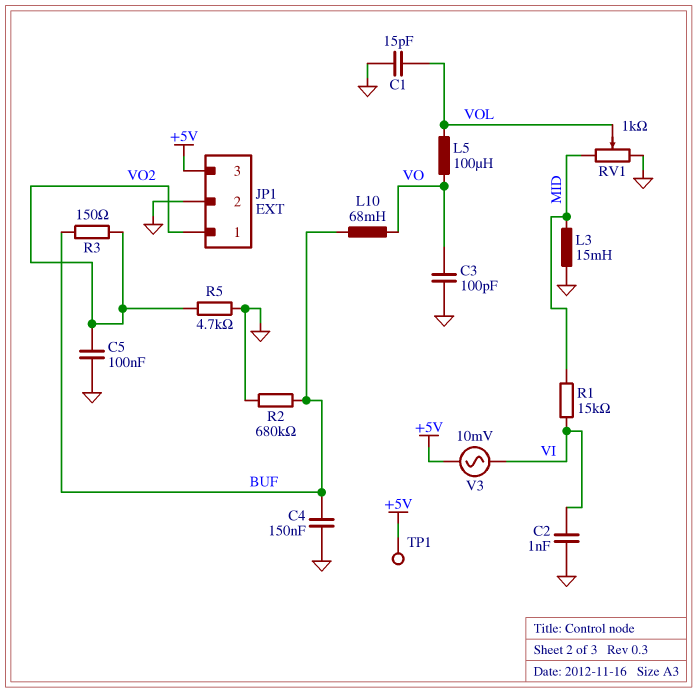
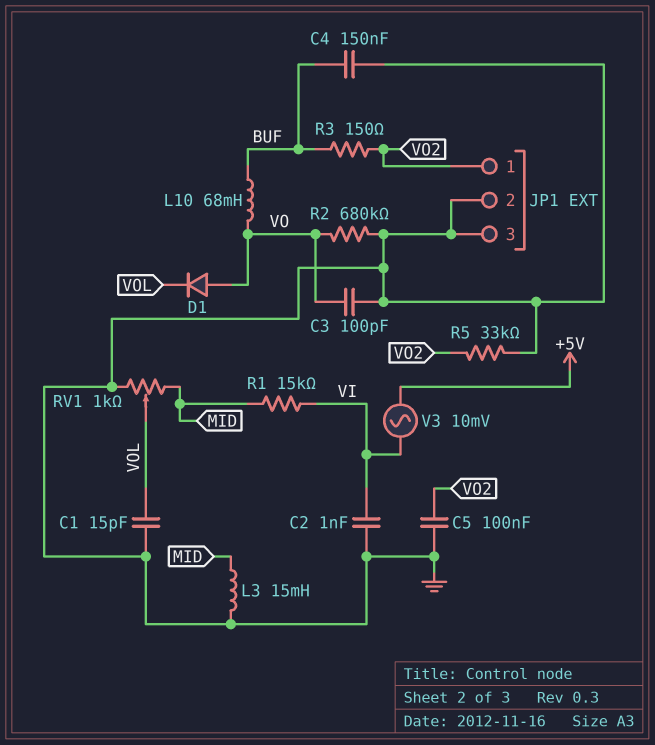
D1: none -> diode (A VO, K VOL)
JP1 pin 3: +5V -> GND
L5: 100uH (VO, VOL) -> none
R2: 680k (BUF, GND) -> 680k (GND, VO)
R5: 4.7k (GND, VO2) -> 33k (GND, VO2)
TP1: test point (+5V) -> none

